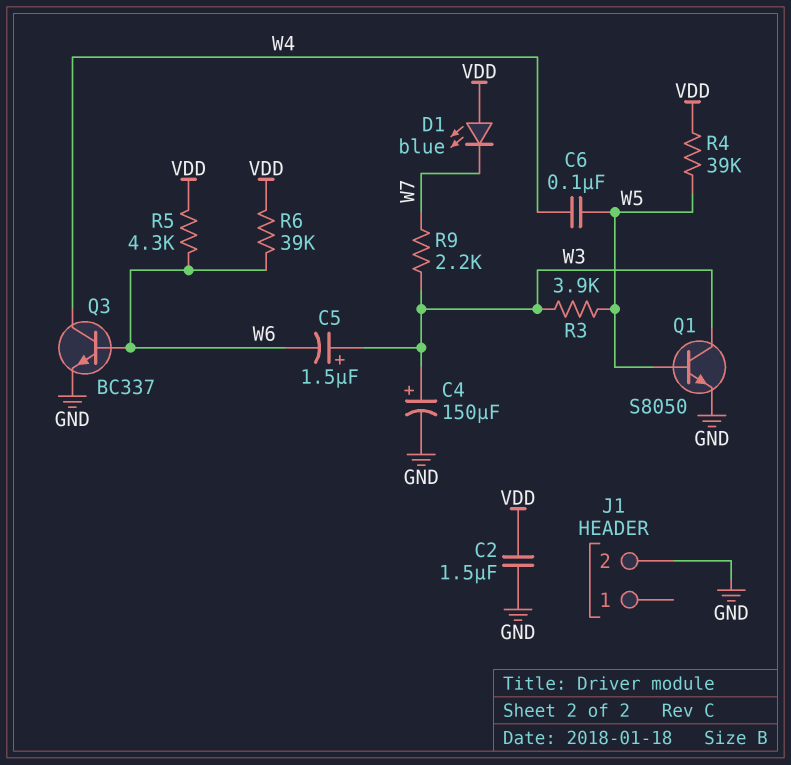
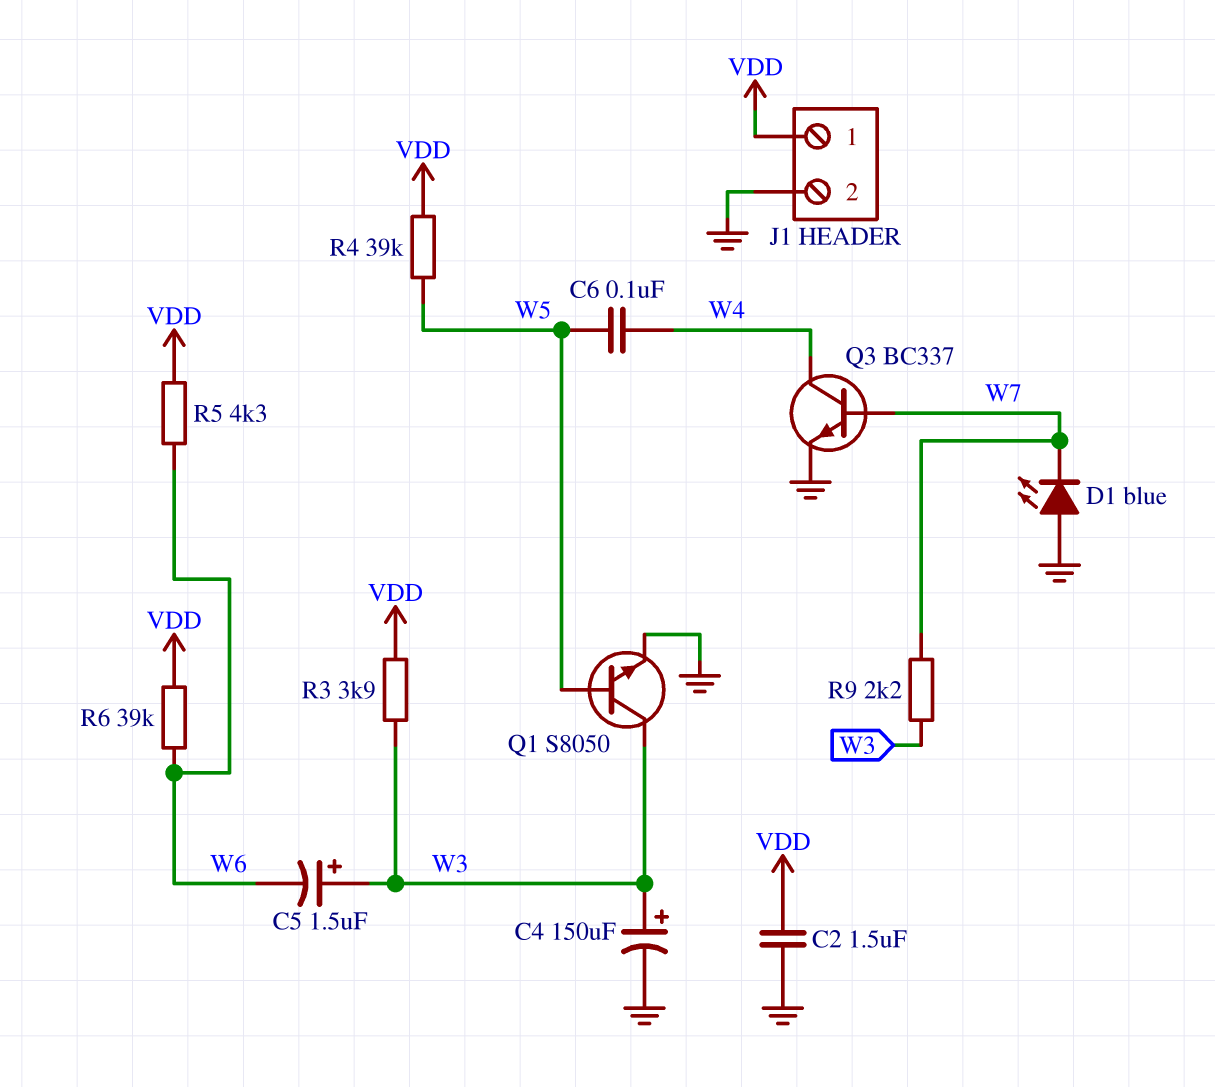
D1: LED blue (A VDD, K W7) -> LED blue (A GND, K W7)
J1 pin 1: none -> VDD
Q3: NPN BC337 (B W6, C W4, E GND) -> NPN BC337 (B W7, C W4, E GND)
R3: 3.9k (W3, W5) -> 3.9k (VDD, W3)

